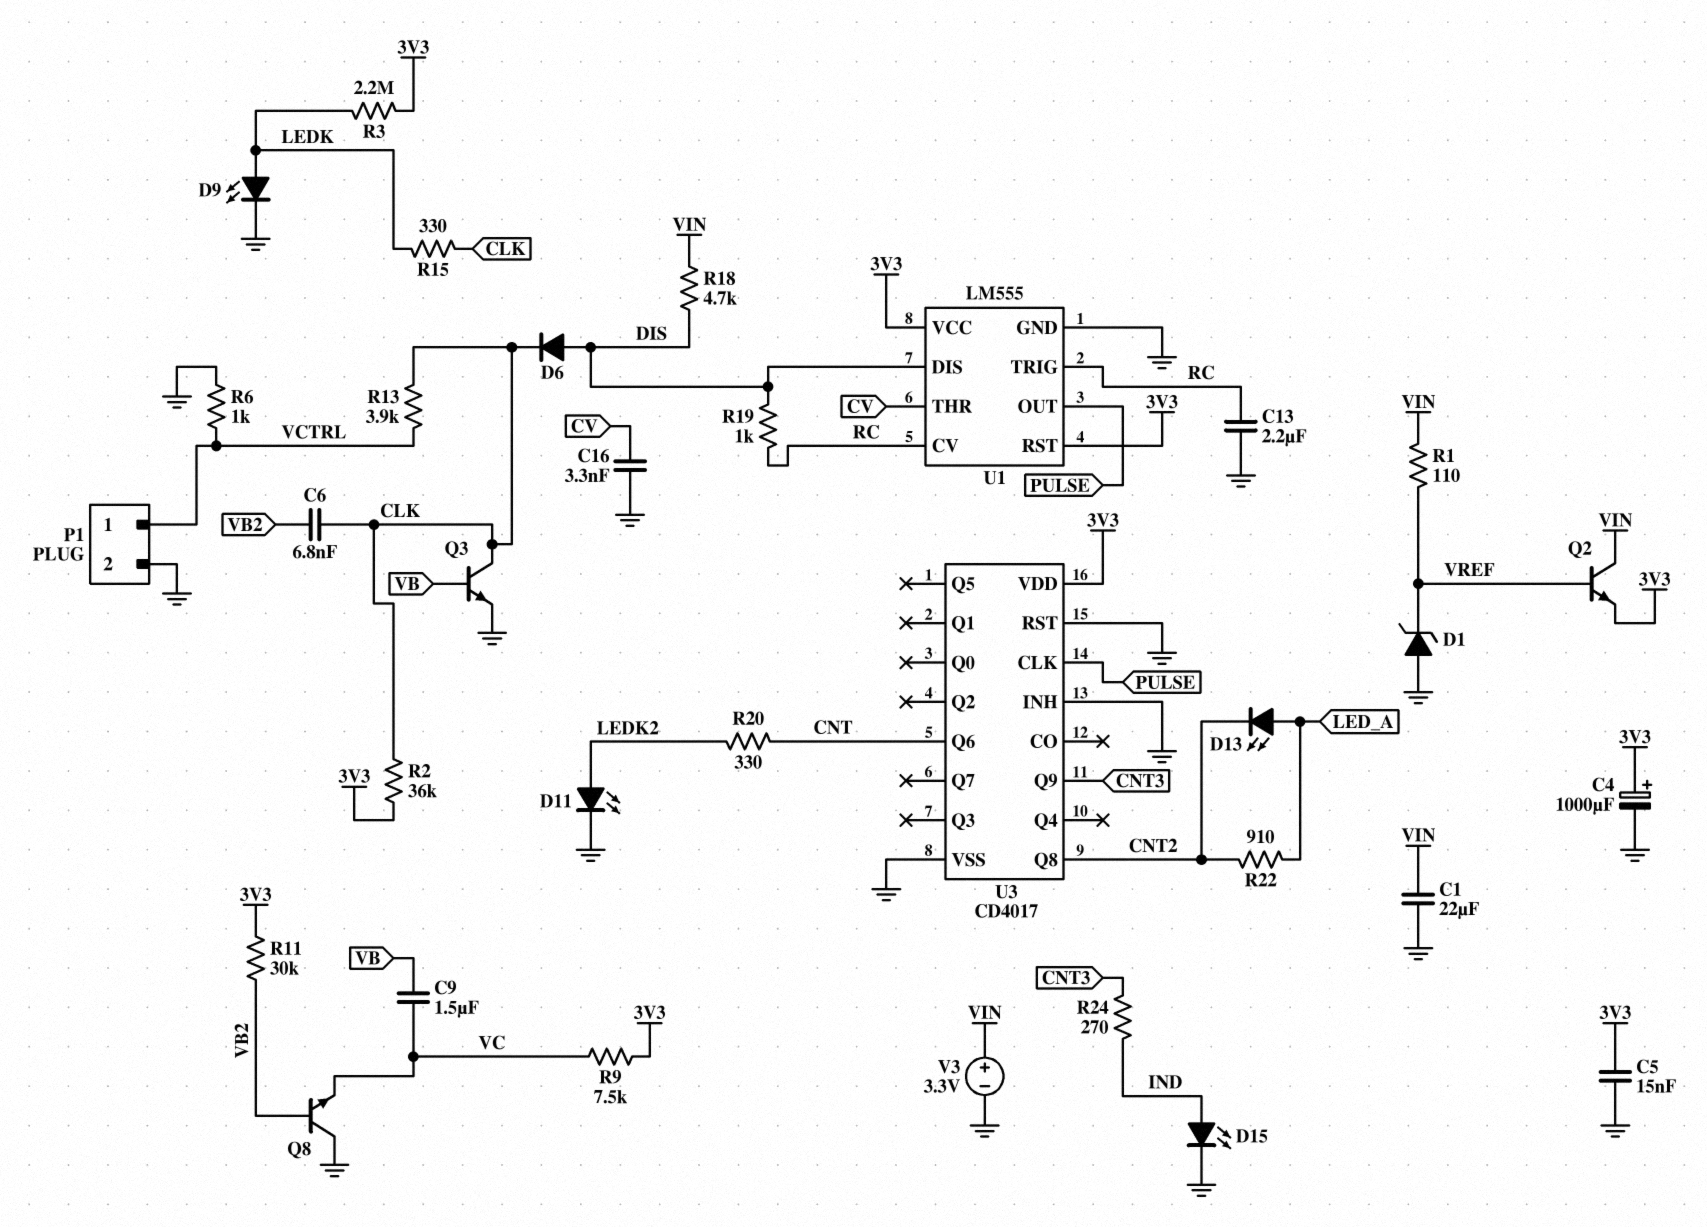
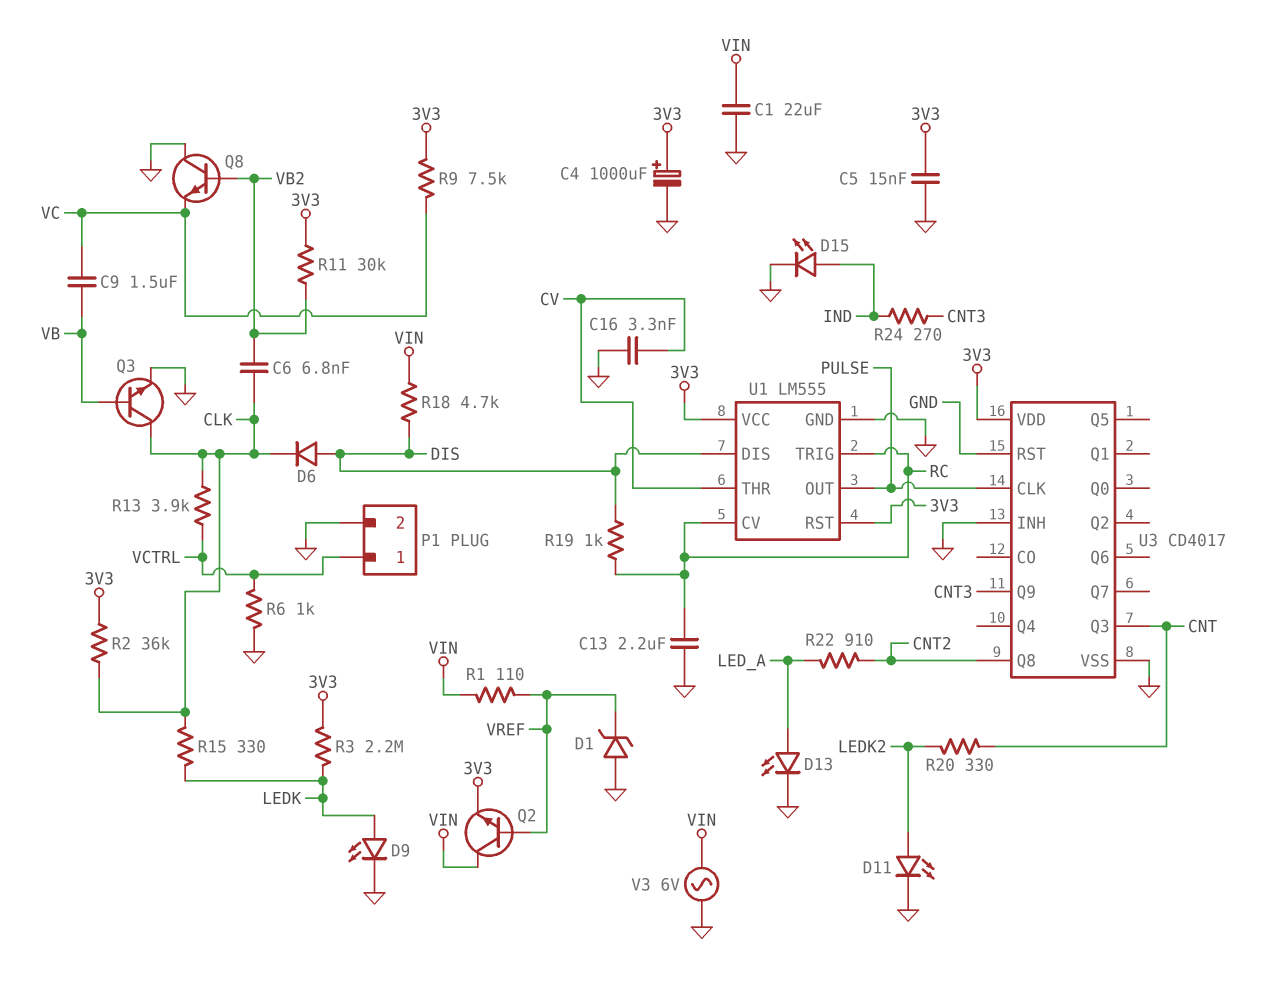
D13: LED (A LED_A, K CNT2) -> LED (A LED_A, K GND)
U3 pin Q3: none -> CNT
U3 pin Q6: CNT -> none
V3: 3.3V (plus VIN, minus GND) -> AC 6V (GND, VIN)

